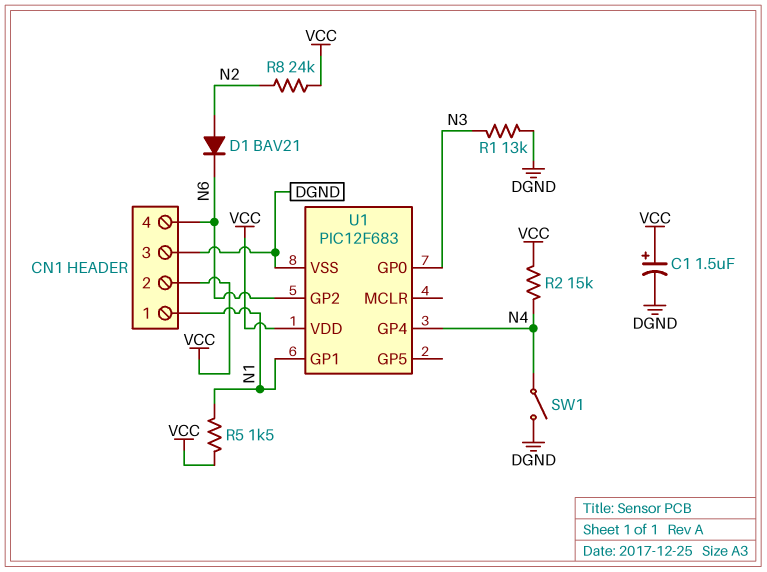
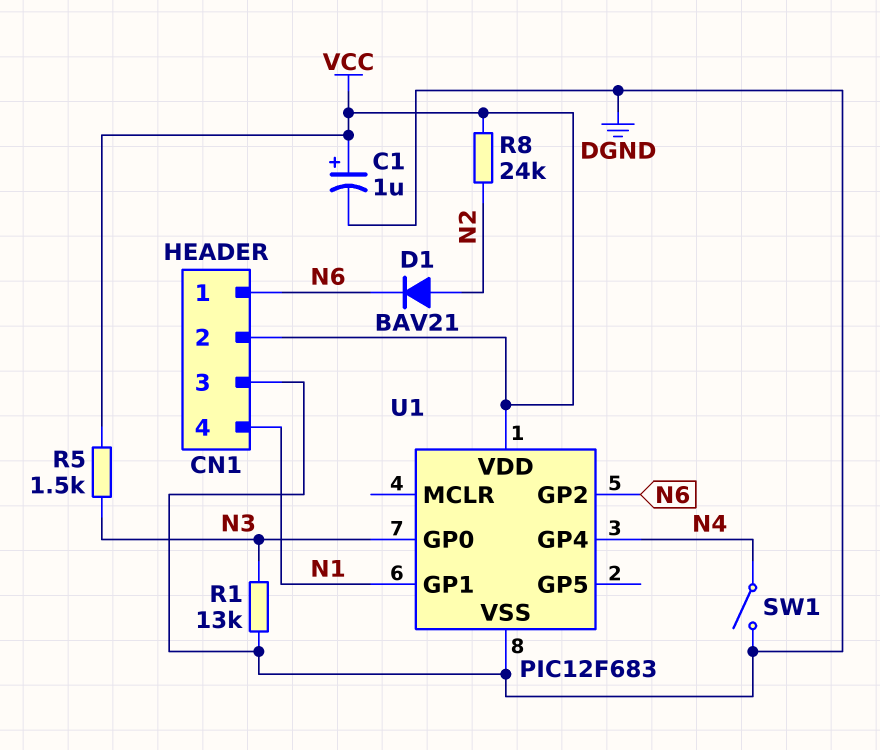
C1: 1.5uF (plus VCC, minus DGND) -> 1uF (plus VCC, minus DGND)
CN1 pin 1: N1 -> N6
CN1 pin 4: N6 -> N1
R2: 15k (N4, VCC) -> none
R5: 1.5k (N1, VCC) -> 1.5k (N3, VCC)

